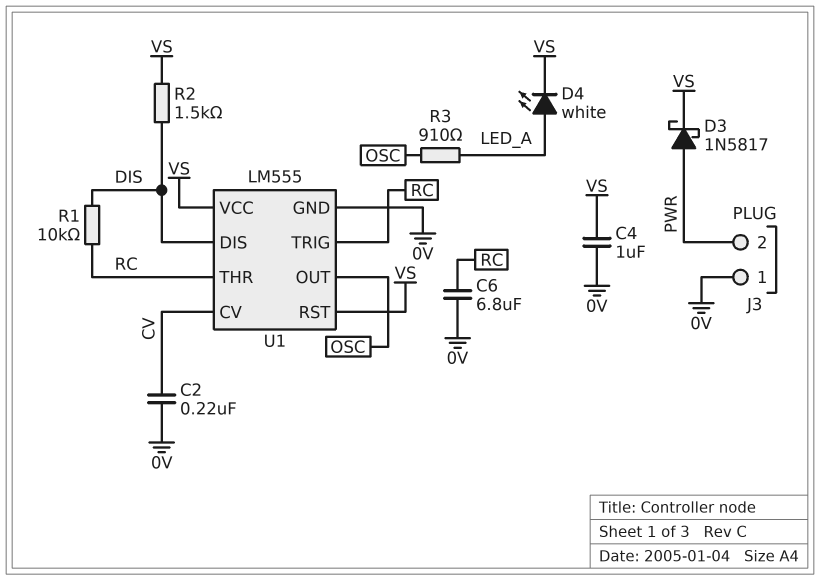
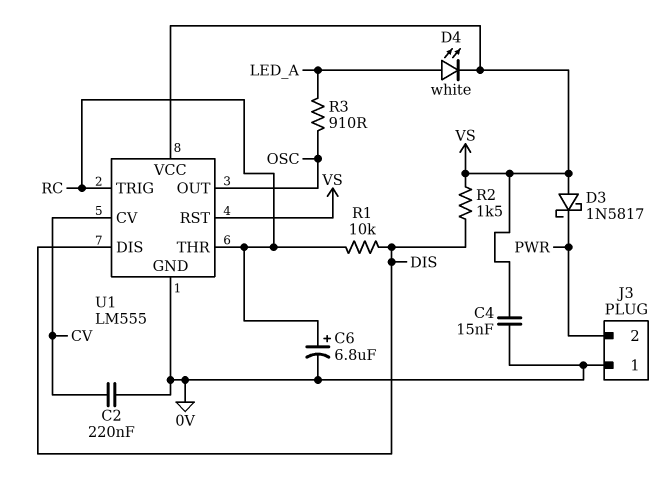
C4: 1uF (0V, VS) -> 15nF (0V, VS)
C6: 6.8uF (0V, RC) -> 6.8uF (plus RC, minus 0V)
D3: schottky 1N5817 (A PWR, K VS) -> schottky 1N5817 (A VS, K PWR)

